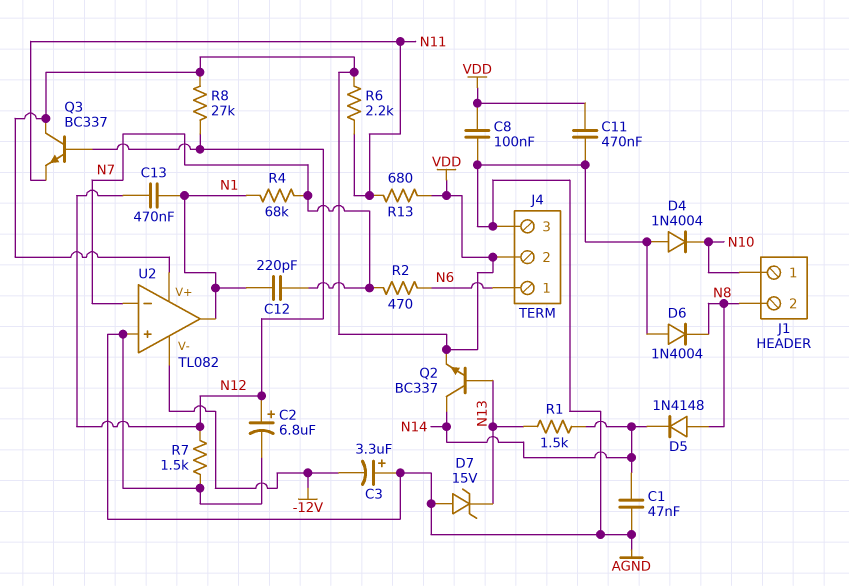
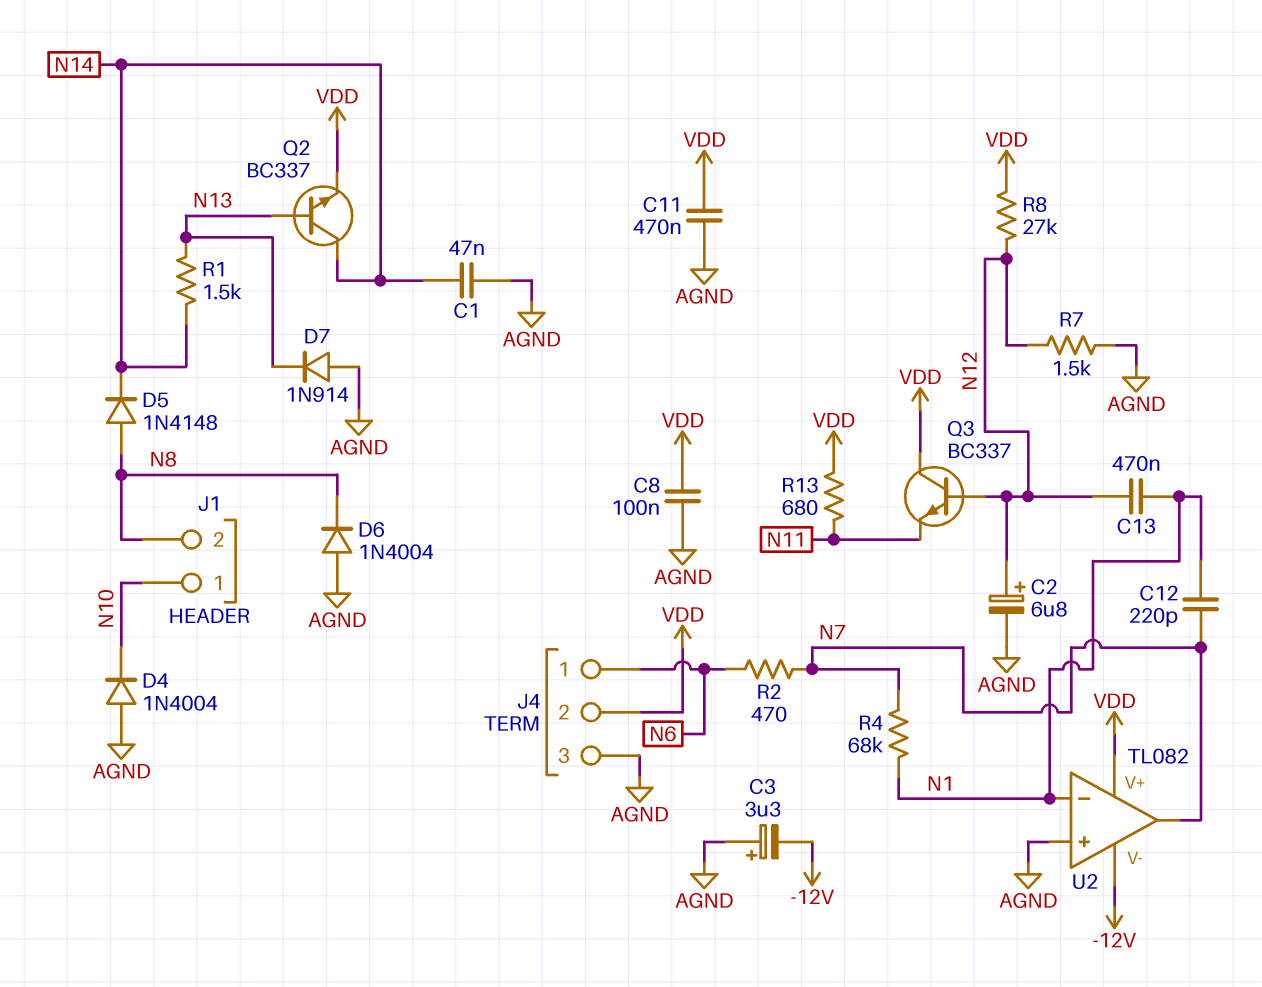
D7: zener 15V (A AGND, K N13) -> diode 1N914 (A AGND, K N13)
R6: 2.2k (N11, VDD) -> none
U2 pin in-: N7 -> N1
U2 pin out: N1 -> N7

